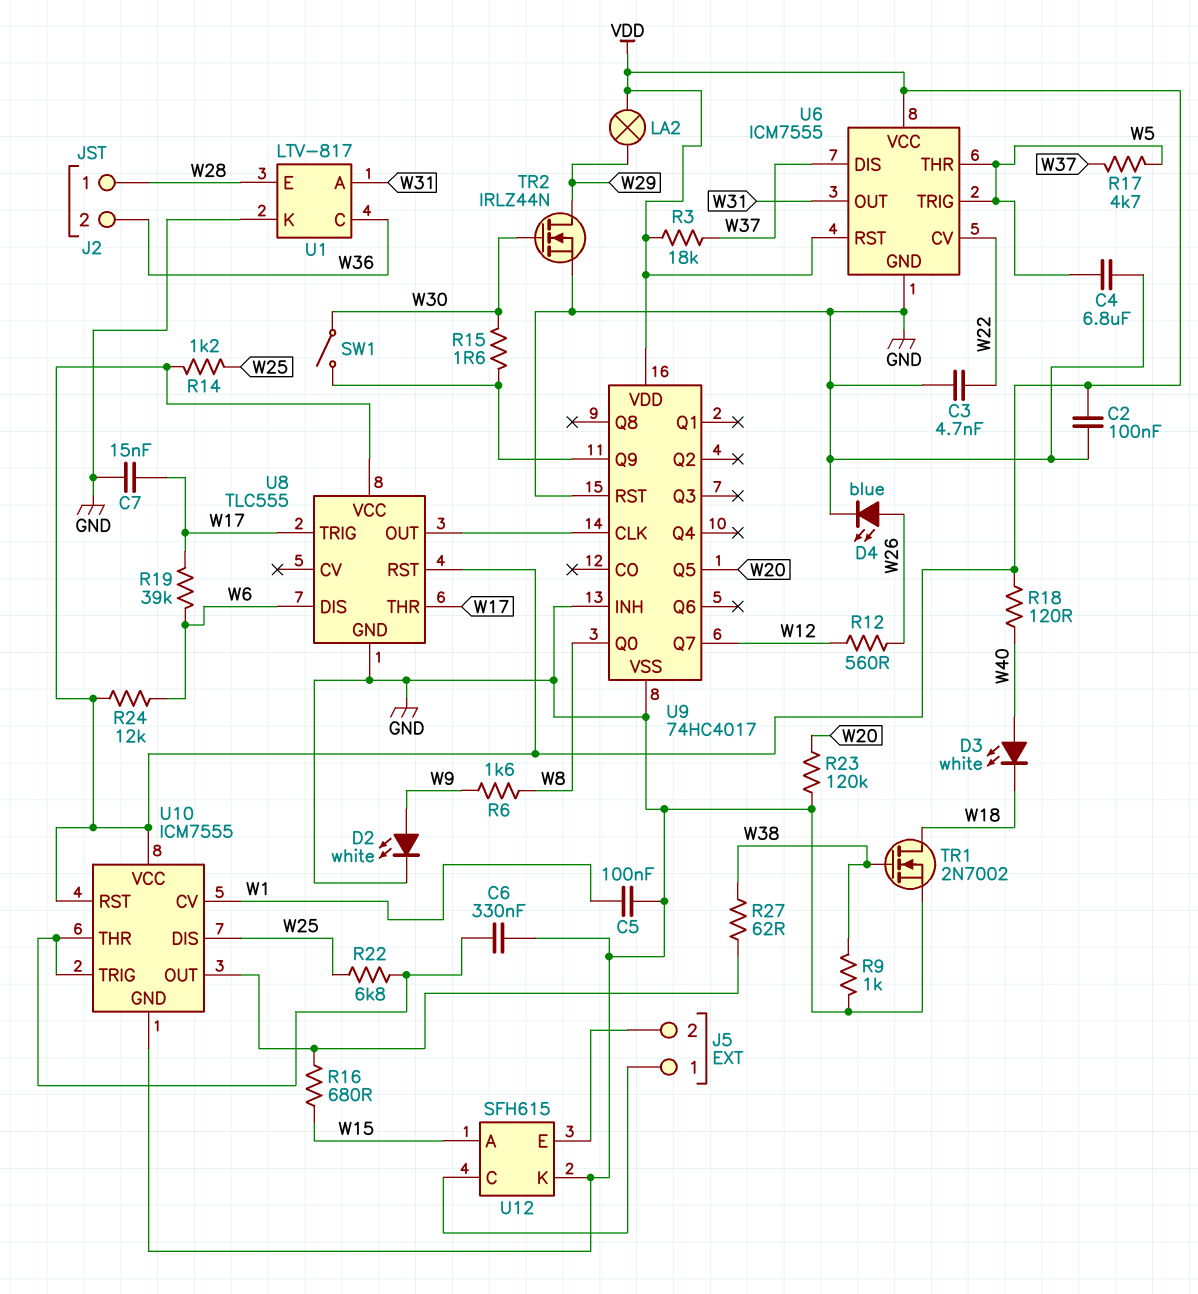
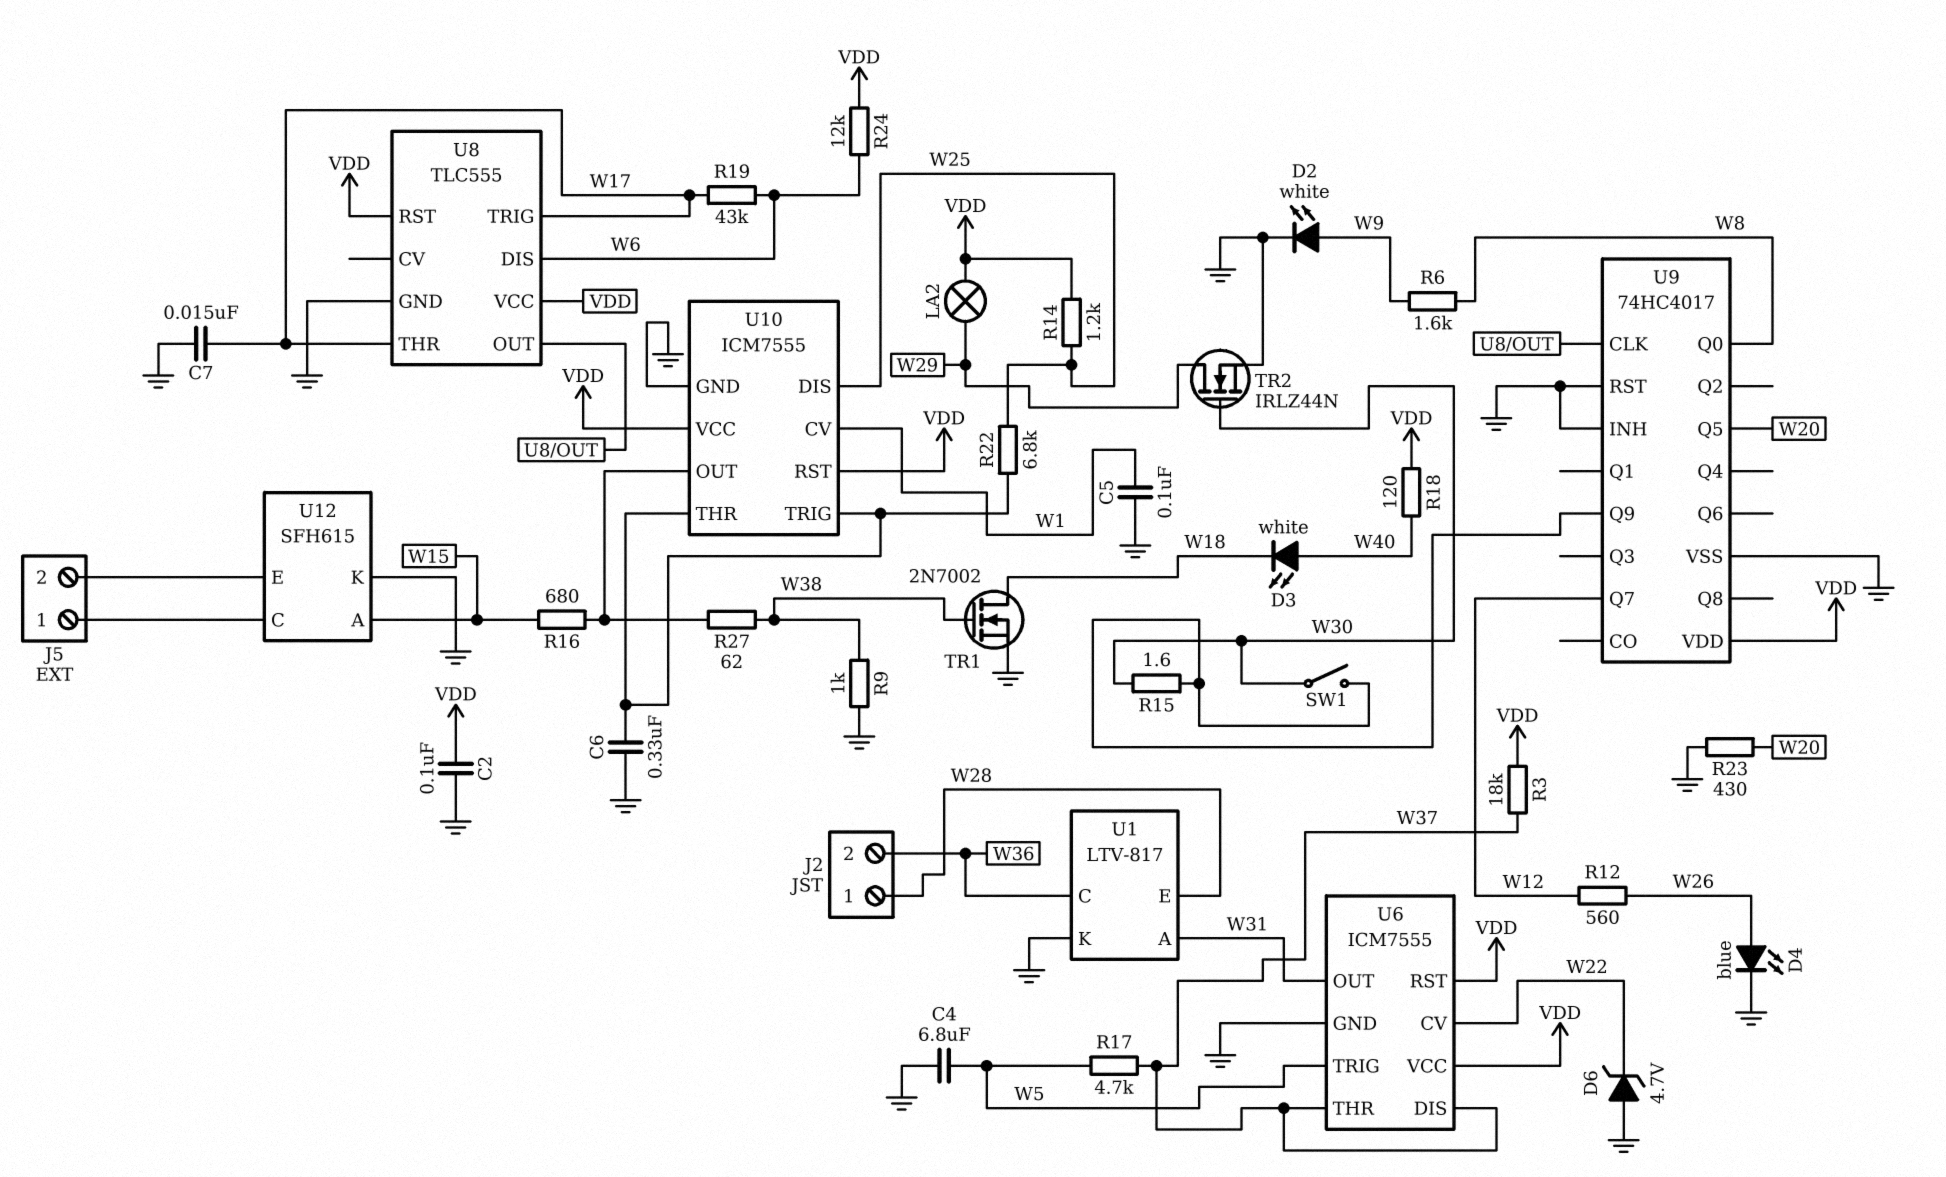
C3: 4.7nF (GND, W22) -> none
D6: none -> zener 4.7V (A GND, K W22)
R19: 39k (W6, W17) -> 43k (W6, W17)
R23: 120k (GND, W20) -> 430 (GND, W20)
U6 pin THR: W5 -> W37

